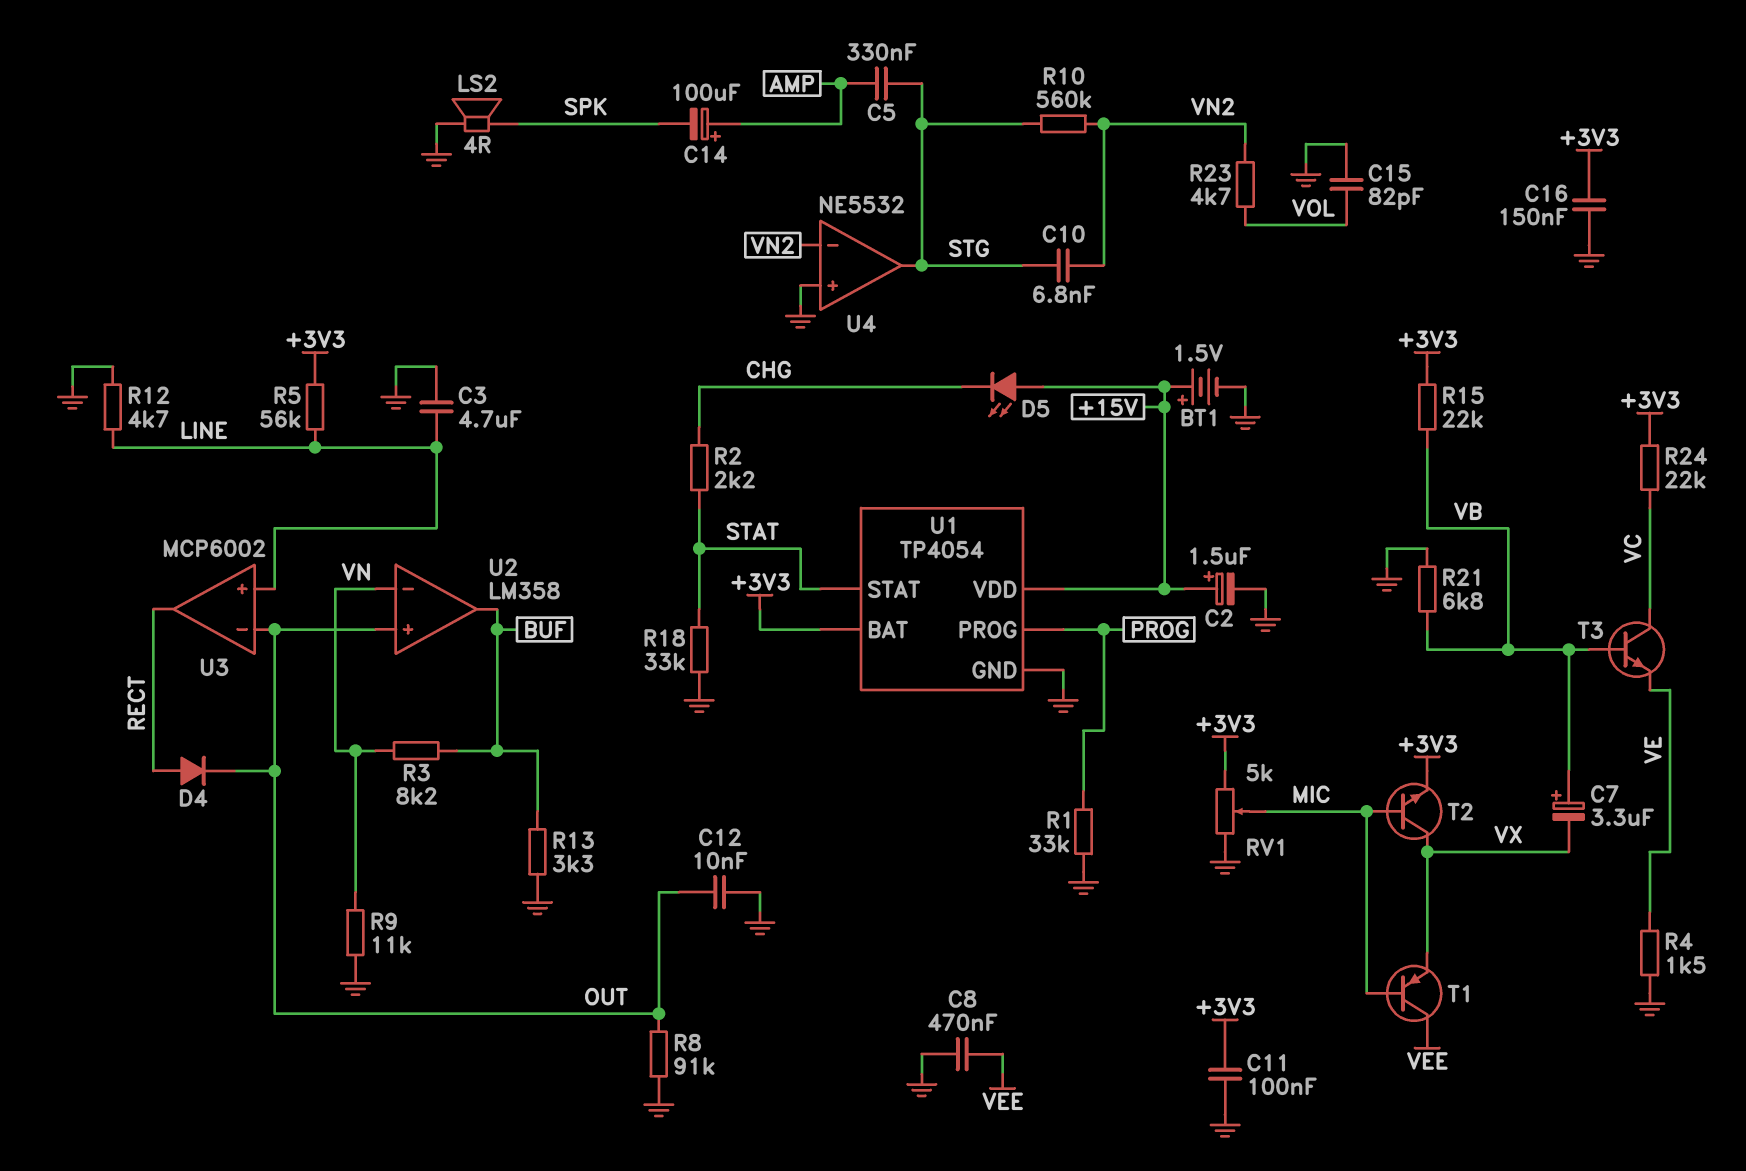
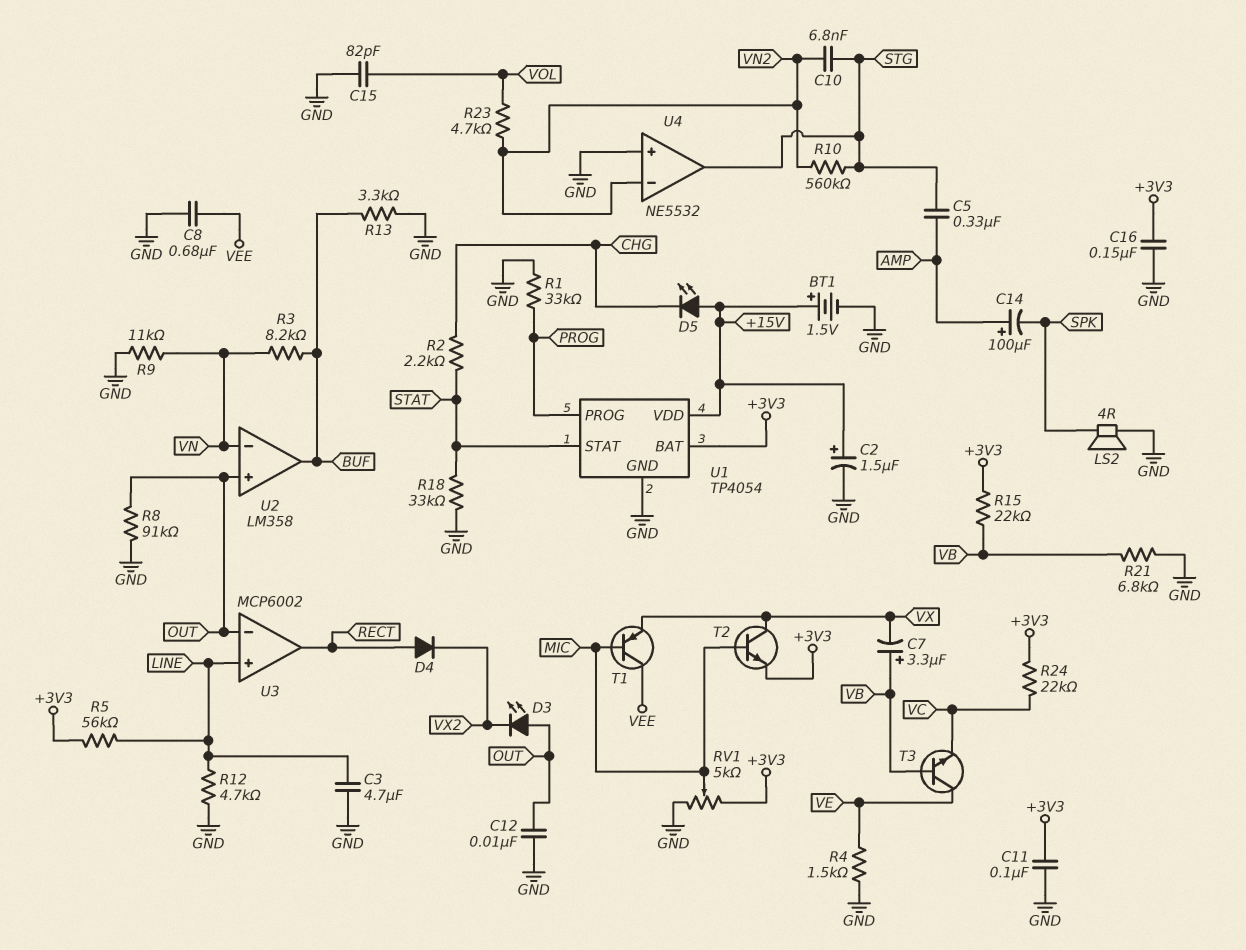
C8: 470nF (GND, VEE) -> 680nF (GND, VEE)
D3: none -> LED (A OUT, K VX2)
D4: diode (A RECT, K OUT) -> diode (A RECT, K VX2)
T3: NPN (B VB, C VC, E VE) -> NPN (B VB, C VE, E VC)

